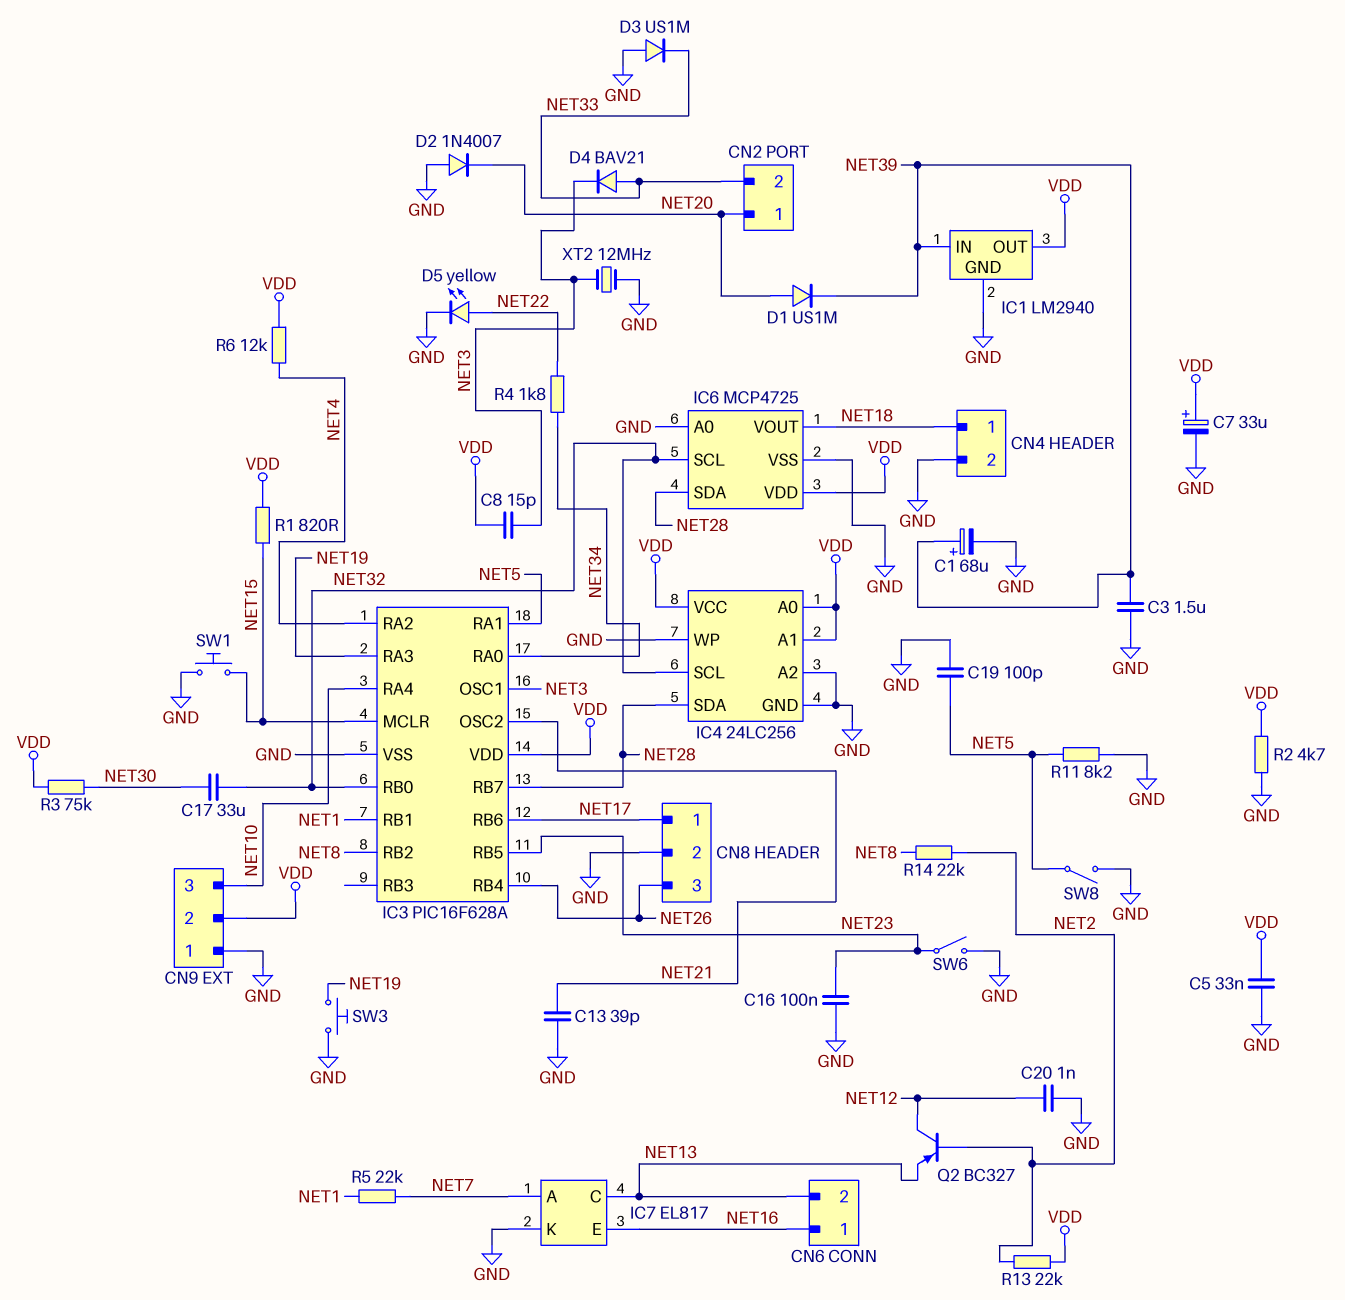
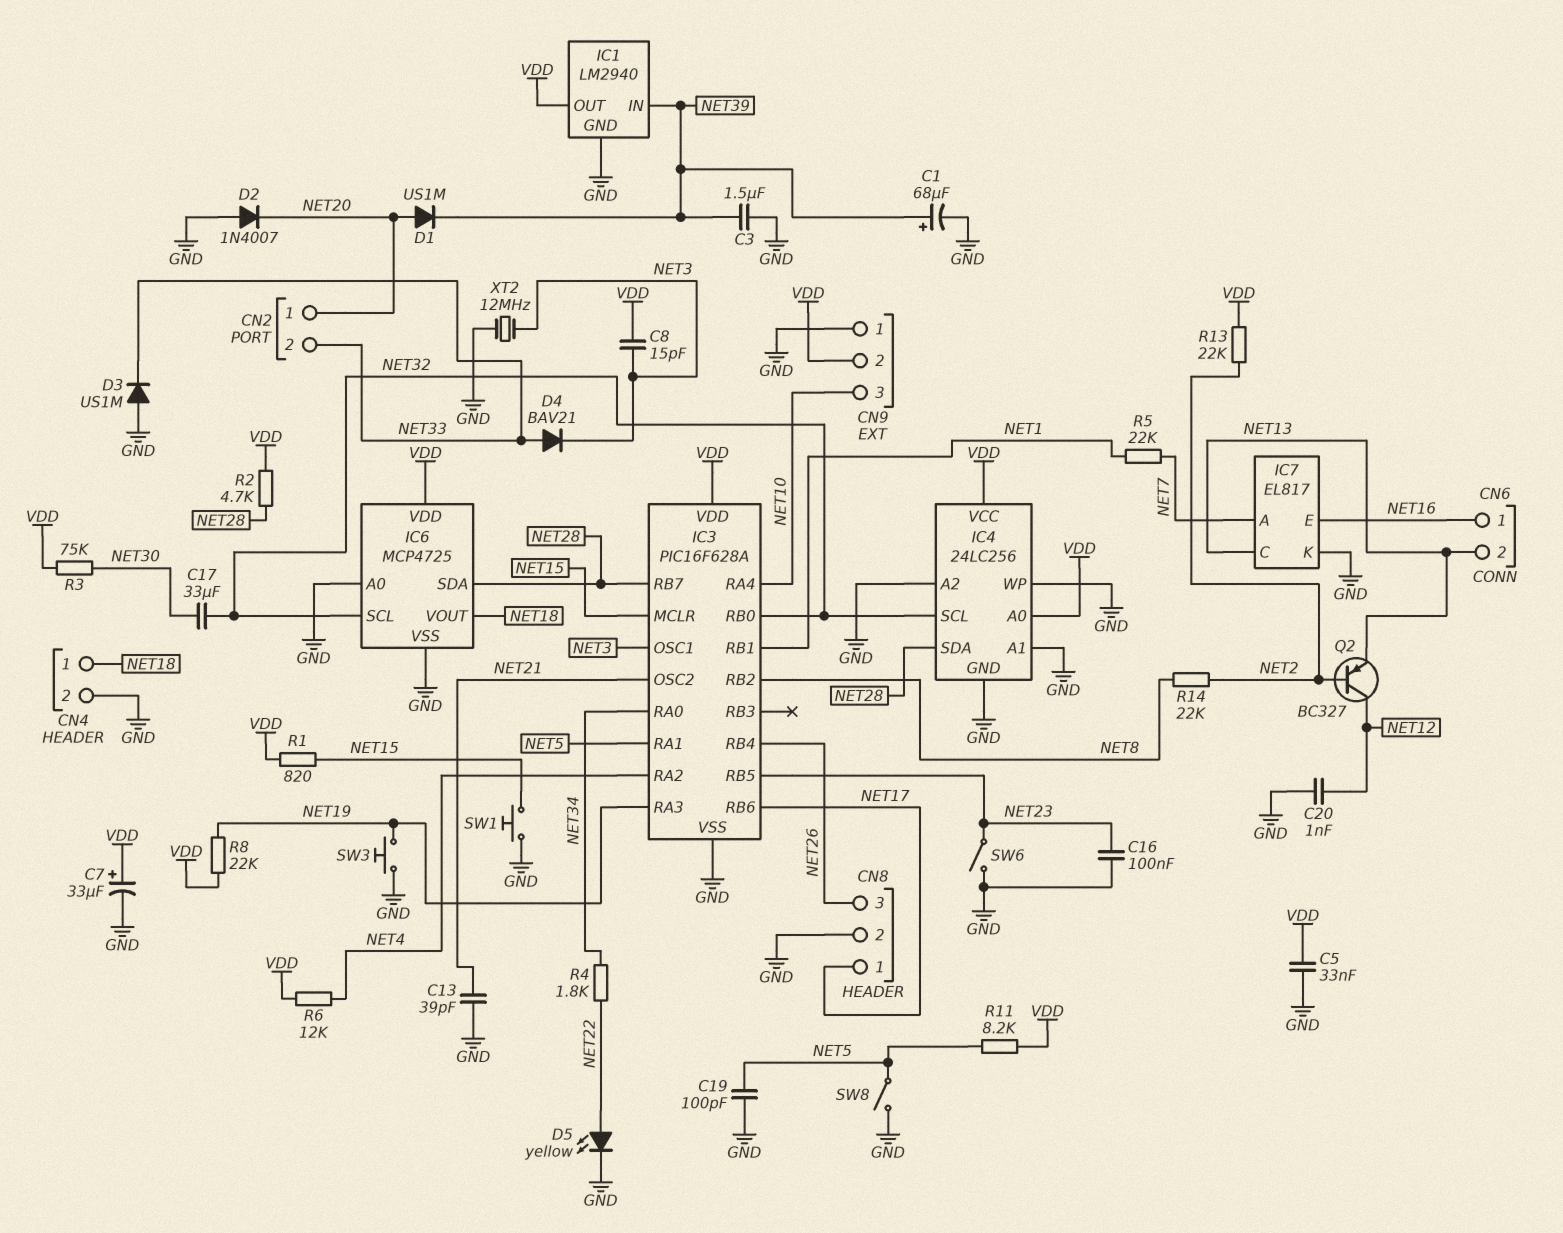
IC4 pin A1: VDD -> GND
R2: 4.7k (GND, VDD) -> 4.7k (NET28, VDD)
R8: none -> 22k (NET19, VDD)
R11: 8.2k (GND, NET5) -> 8.2k (NET5, VDD)

